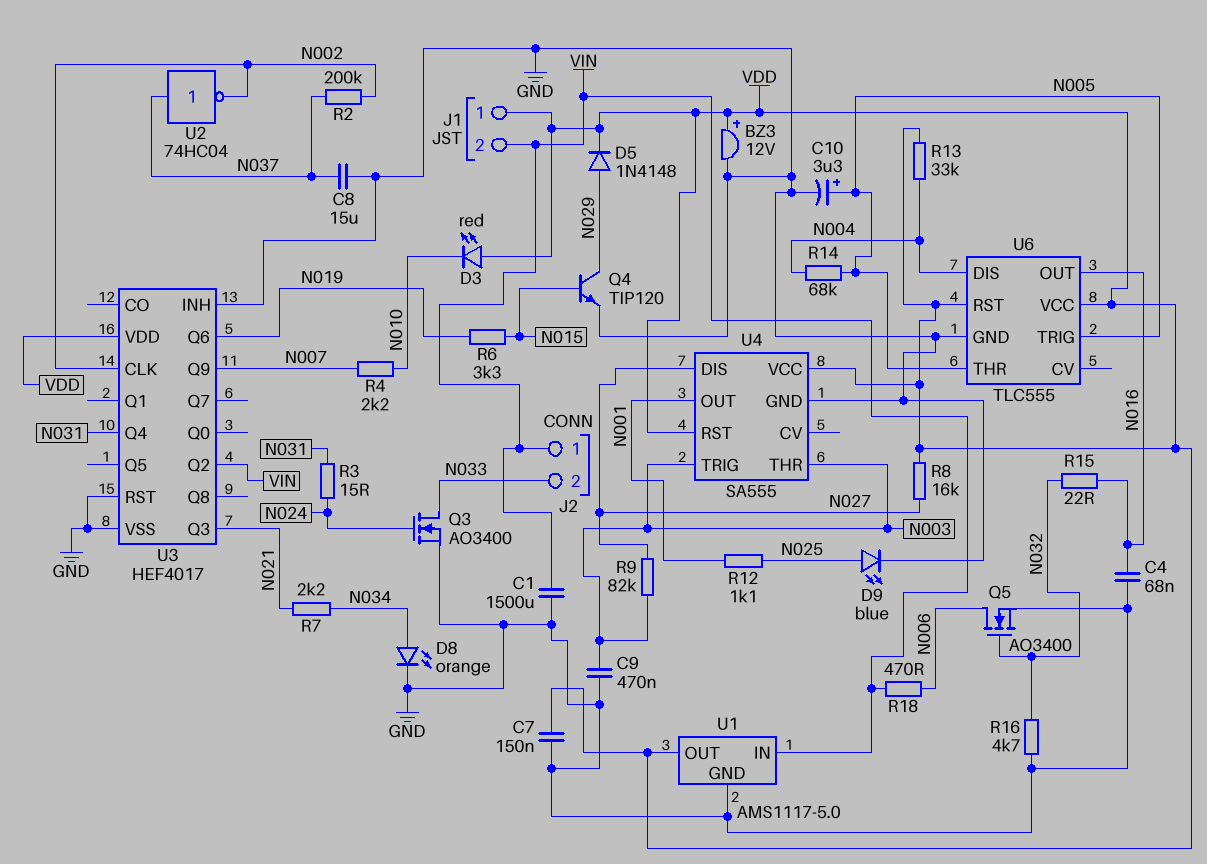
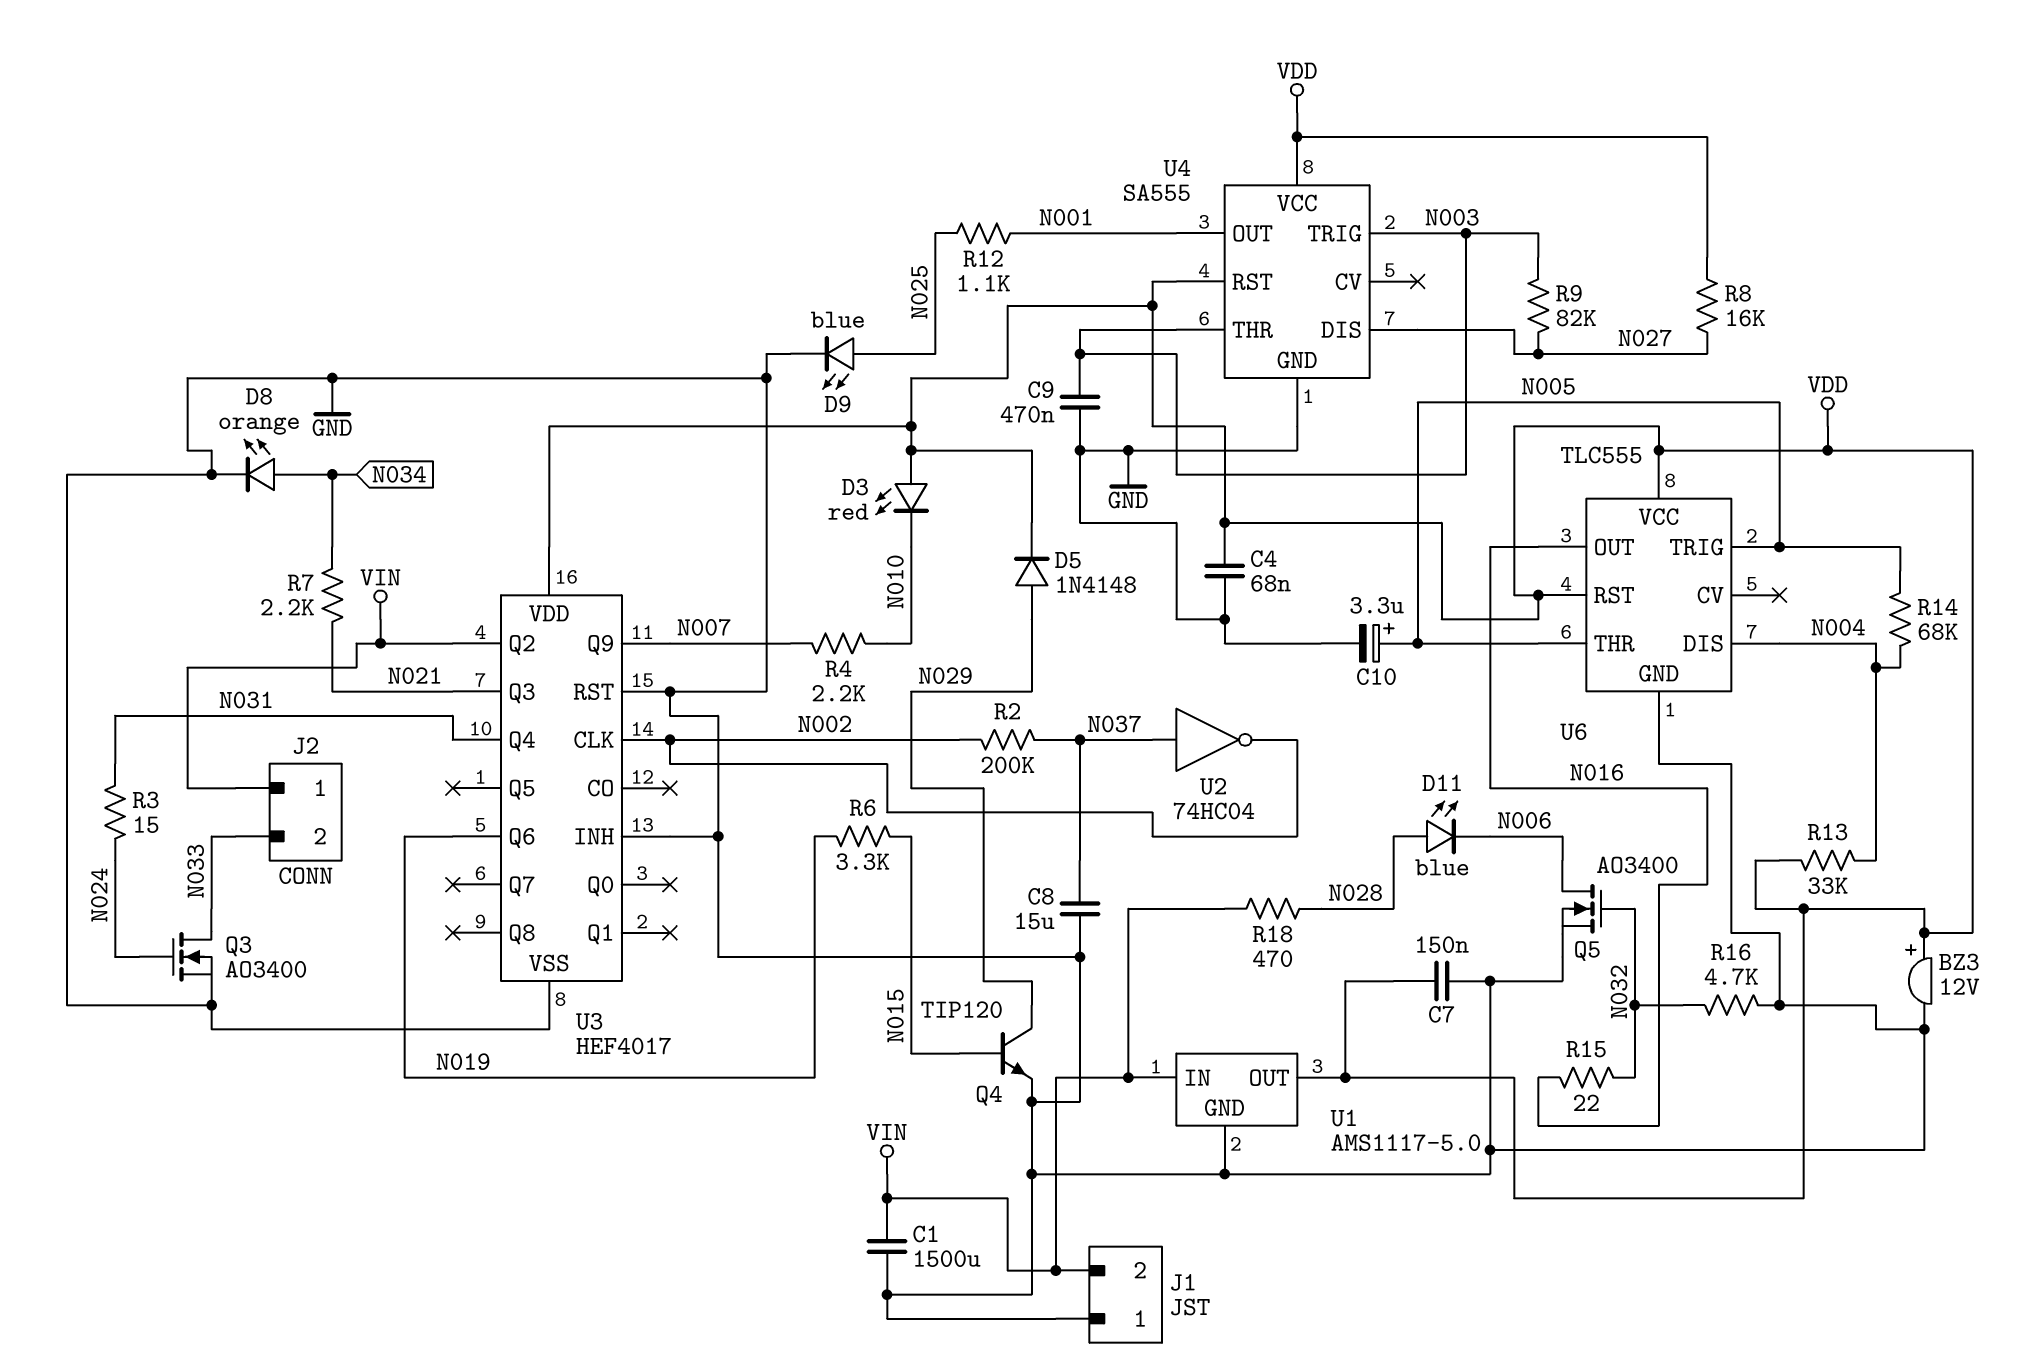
C4: 68nF (GND, N016) -> 68nF (GND, VDD)
D11: none -> LED blue (A N028, K N006)
J1 pin 1: VDD -> GND
R18: 470 (N006, VIN) -> 470 (N028, VIN)

